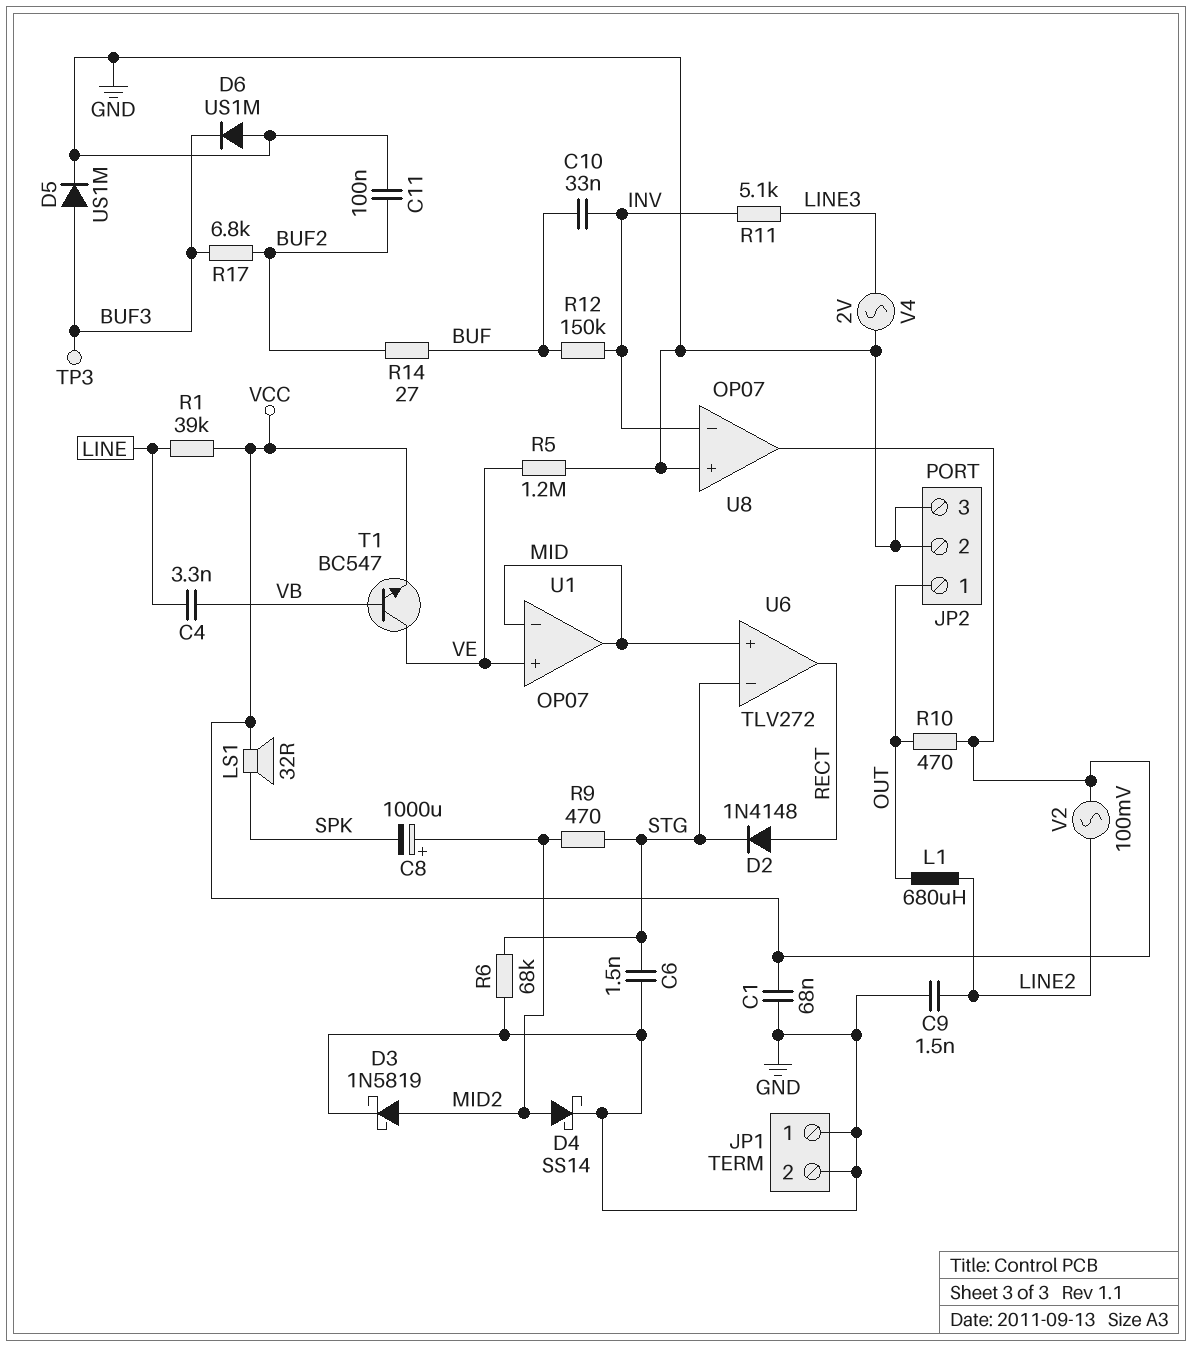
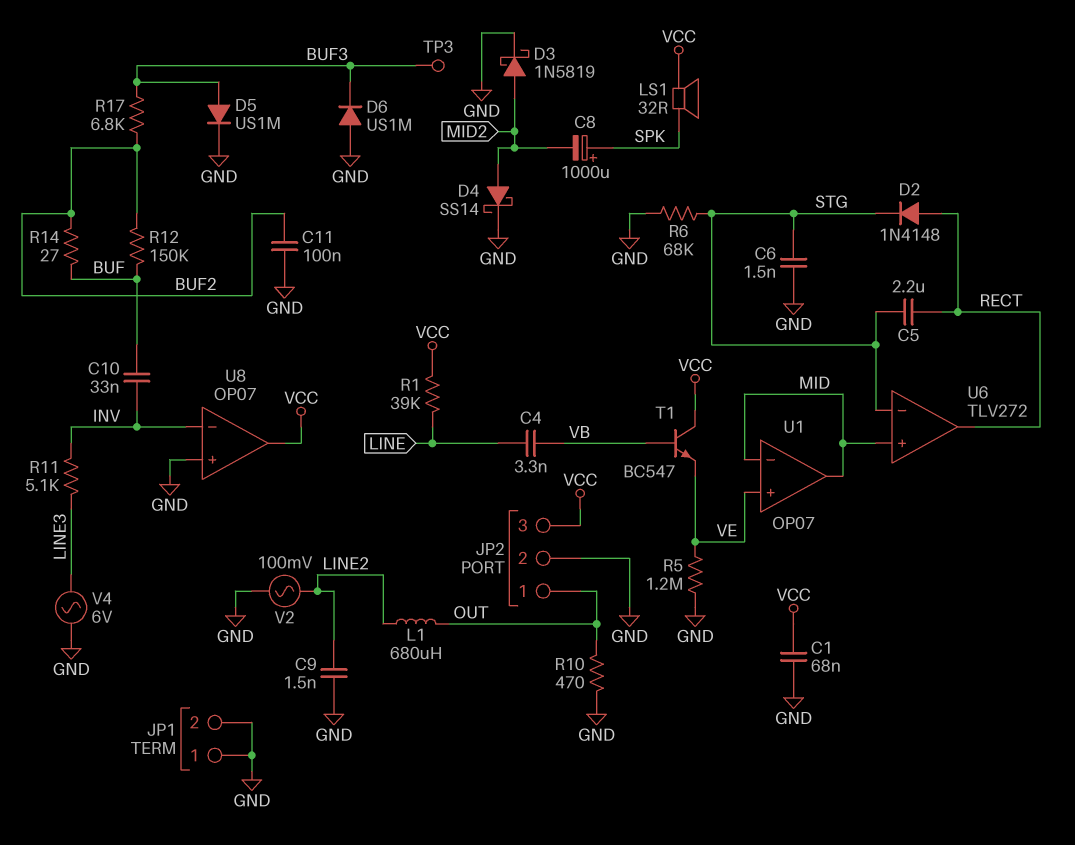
C5: none -> 2.2uF (RECT, STG)
C8: 1000uF (plus MID2, minus SPK) -> 1000uF (plus SPK, minus MID2)
JP2 pin 3: GND -> VCC
R9: 470 (MID2, STG) -> none
R10: 470 (OUT, VCC) -> 470 (GND, OUT)
R12: 150k (BUF, INV) -> 150k (BUF, BUF2)
T1: NPN BC547 (B VB, C VE, E VCC) -> NPN BC547 (B VB, C VCC, E VE)
V2: AC 100mV (LINE2, VCC) -> AC 100mV (GND, LINE2)
V4: AC 2V (GND, LINE3) -> AC 6V (GND, LINE3)

